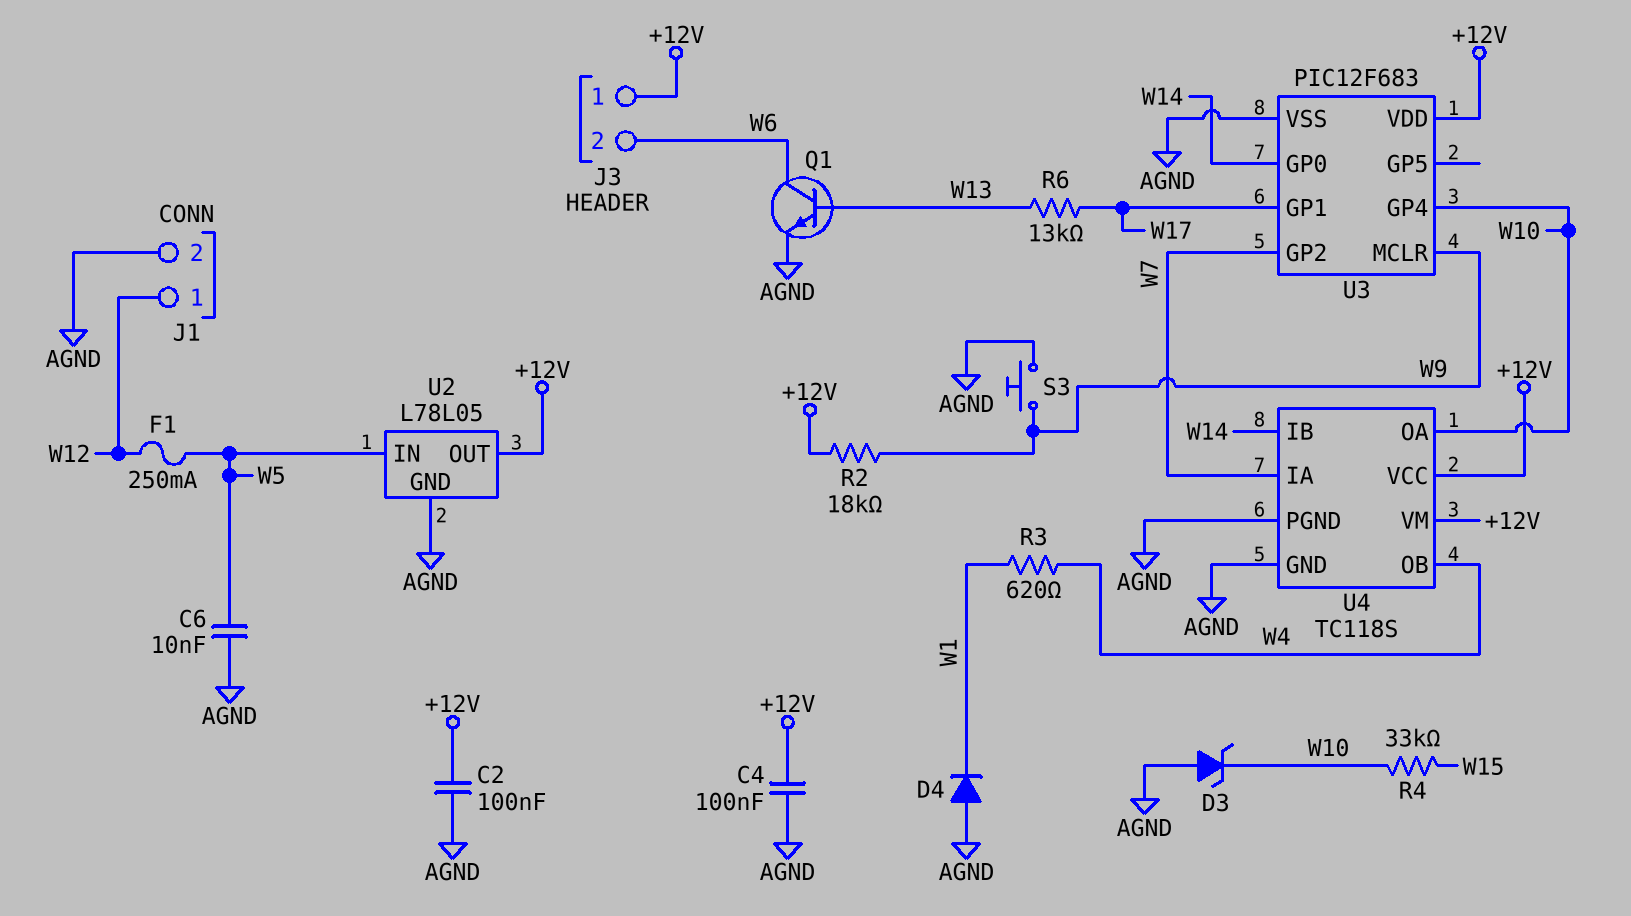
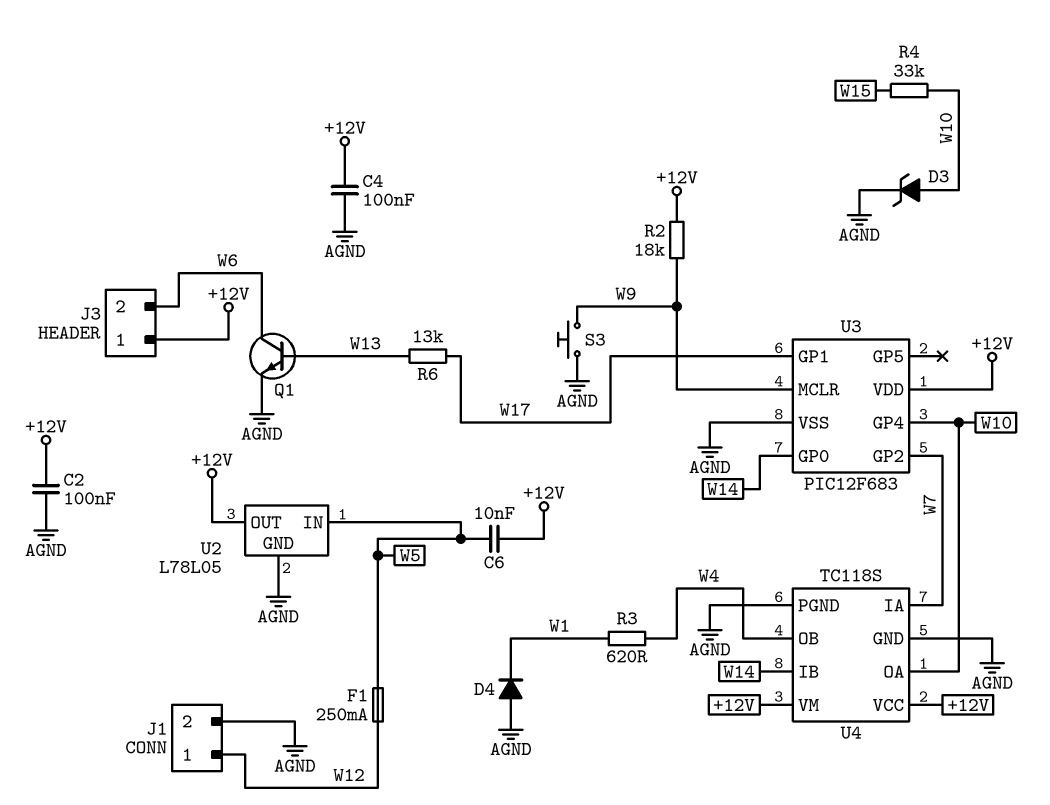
C6: 10nF (AGND, W5) -> 10nF (+12V, W5)
D3: zener (A AGND, K W10) -> zener (A W10, K AGND)

